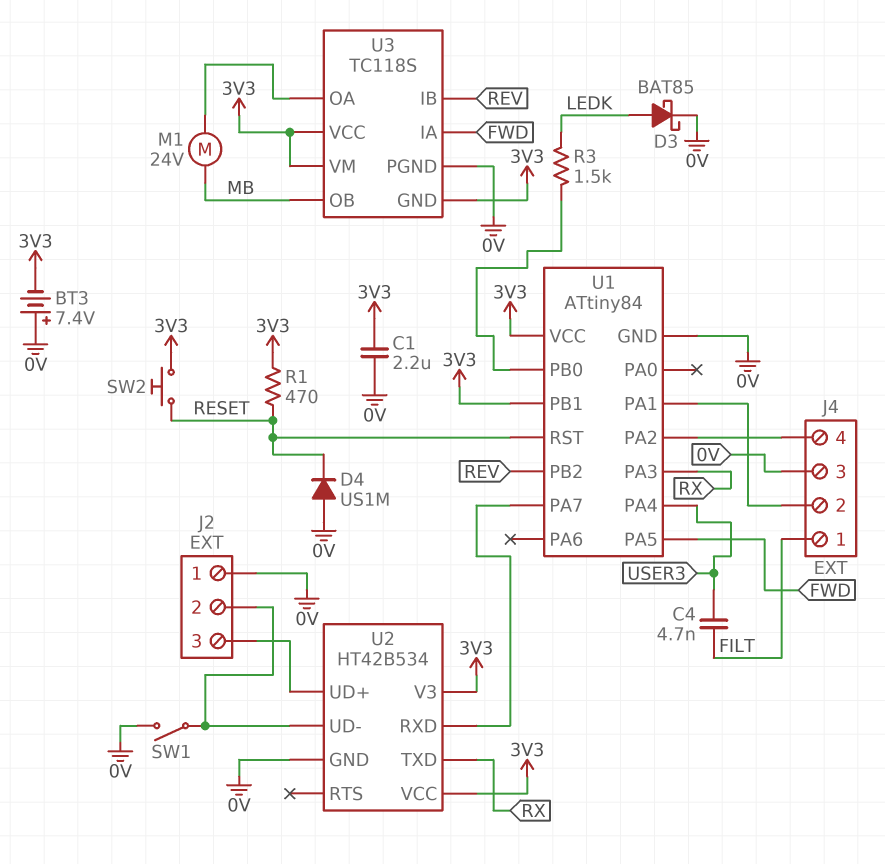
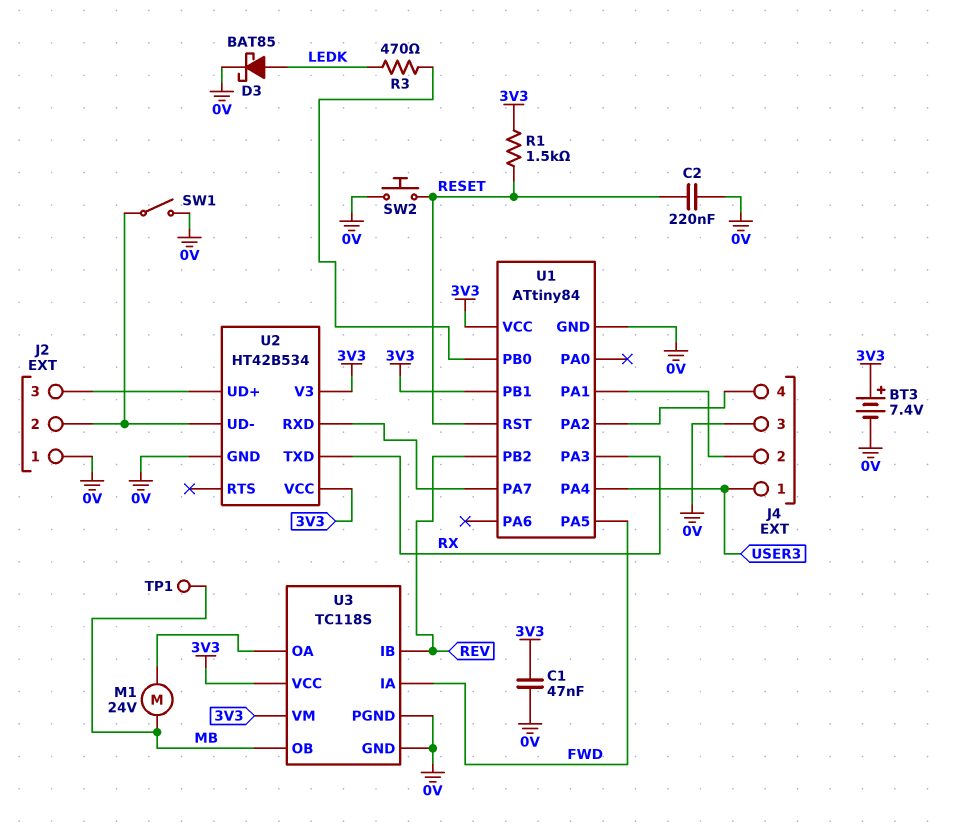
BT3: 7.4V (plus 0V, minus 3V3) -> 7.4V (plus 3V3, minus 0V)
C1: 2.2uF (0V, 3V3) -> 47nF (0V, 3V3)
C2: none -> 220nF (0V, RESET)
C4: 4.7nF (FILT, USER3) -> none
D4: diode US1M (A 0V, K RESET) -> none
J4 pin 1: FILT -> USER3
R1: 470 (3V3, RESET) -> 1.5k (3V3, RESET)
R3: 1.5k (LEDK, U1/PB0) -> 470 (LEDK, U1/PB0)
SW2: button (3V3, RESET) -> button (0V, RESET)
TP1: none -> test point (MB)
U3 pin GND: 3V3 -> 0V

